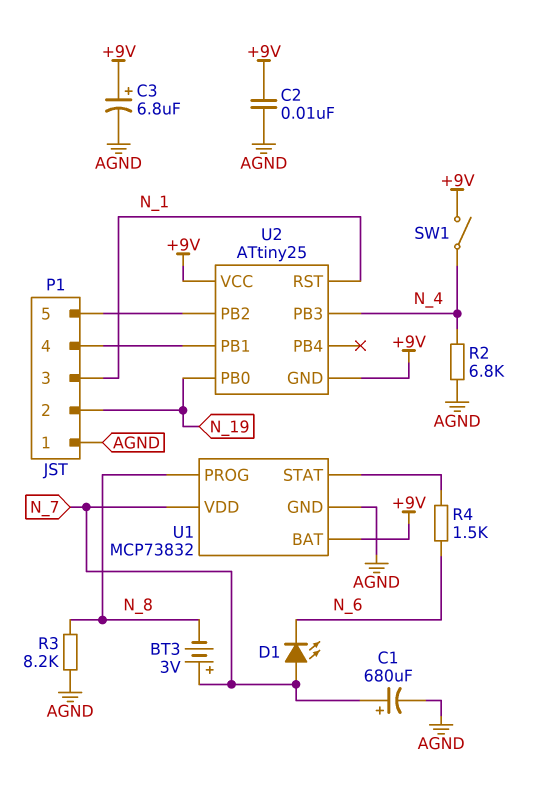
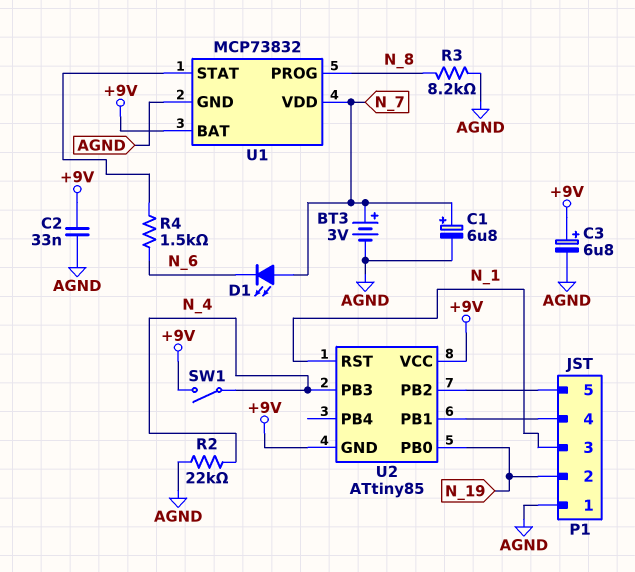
BT3: 3V (plus N_7, minus N_8) -> 3V (plus N_7, minus AGND)
C1: 680uF (plus N_7, minus AGND) -> 6.8uF (plus N_7, minus AGND)
C2: 10nF (+9V, AGND) -> 33nF (+9V, AGND)
R2: 6.8k (AGND, N_4) -> 22k (AGND, N_4)
U2: ATtiny25 -> ATtiny85

